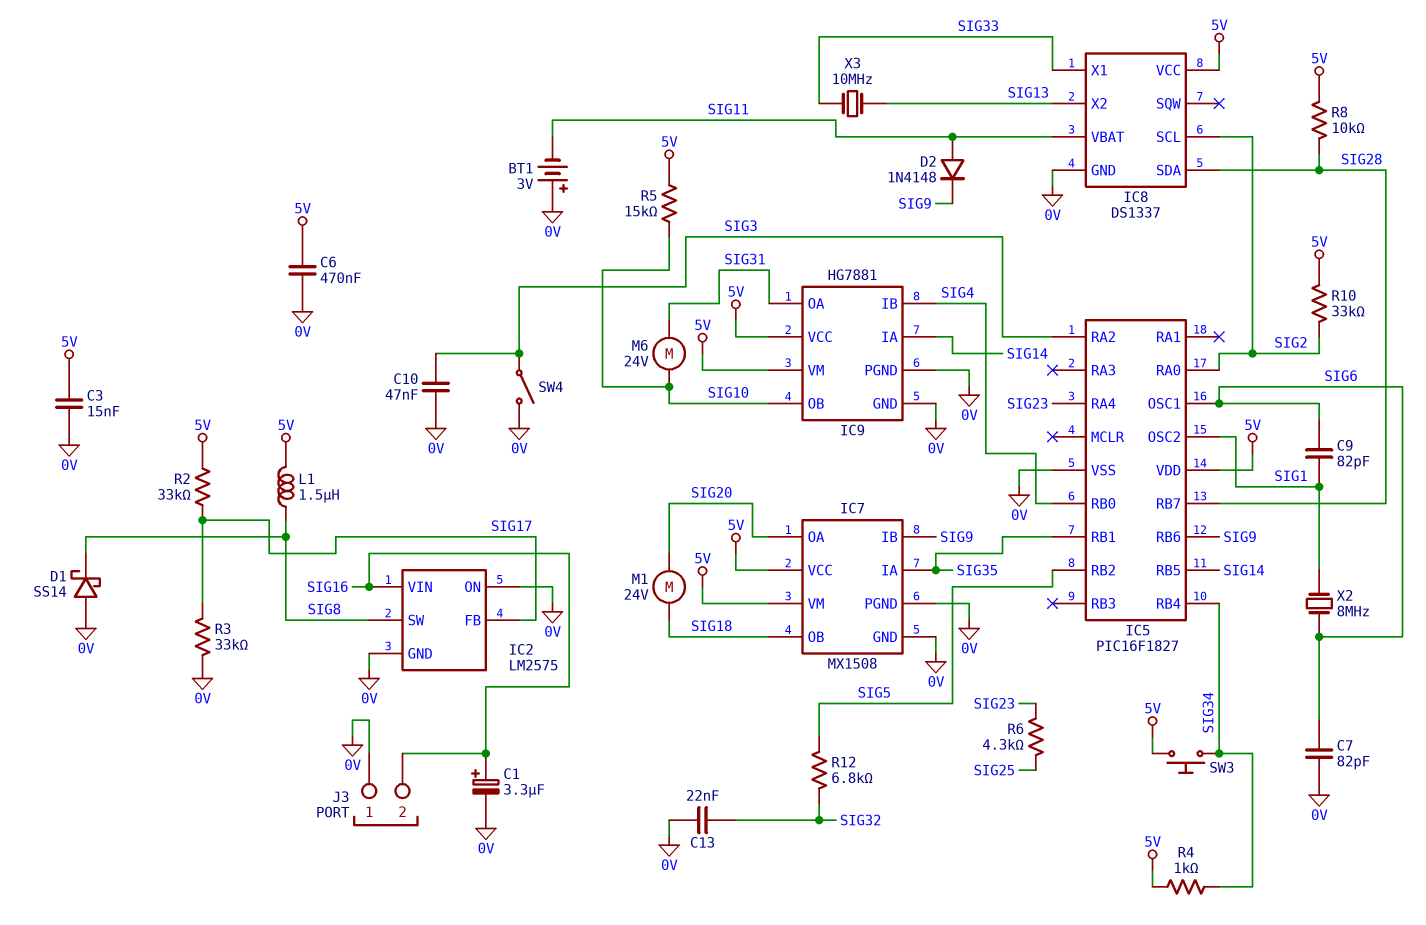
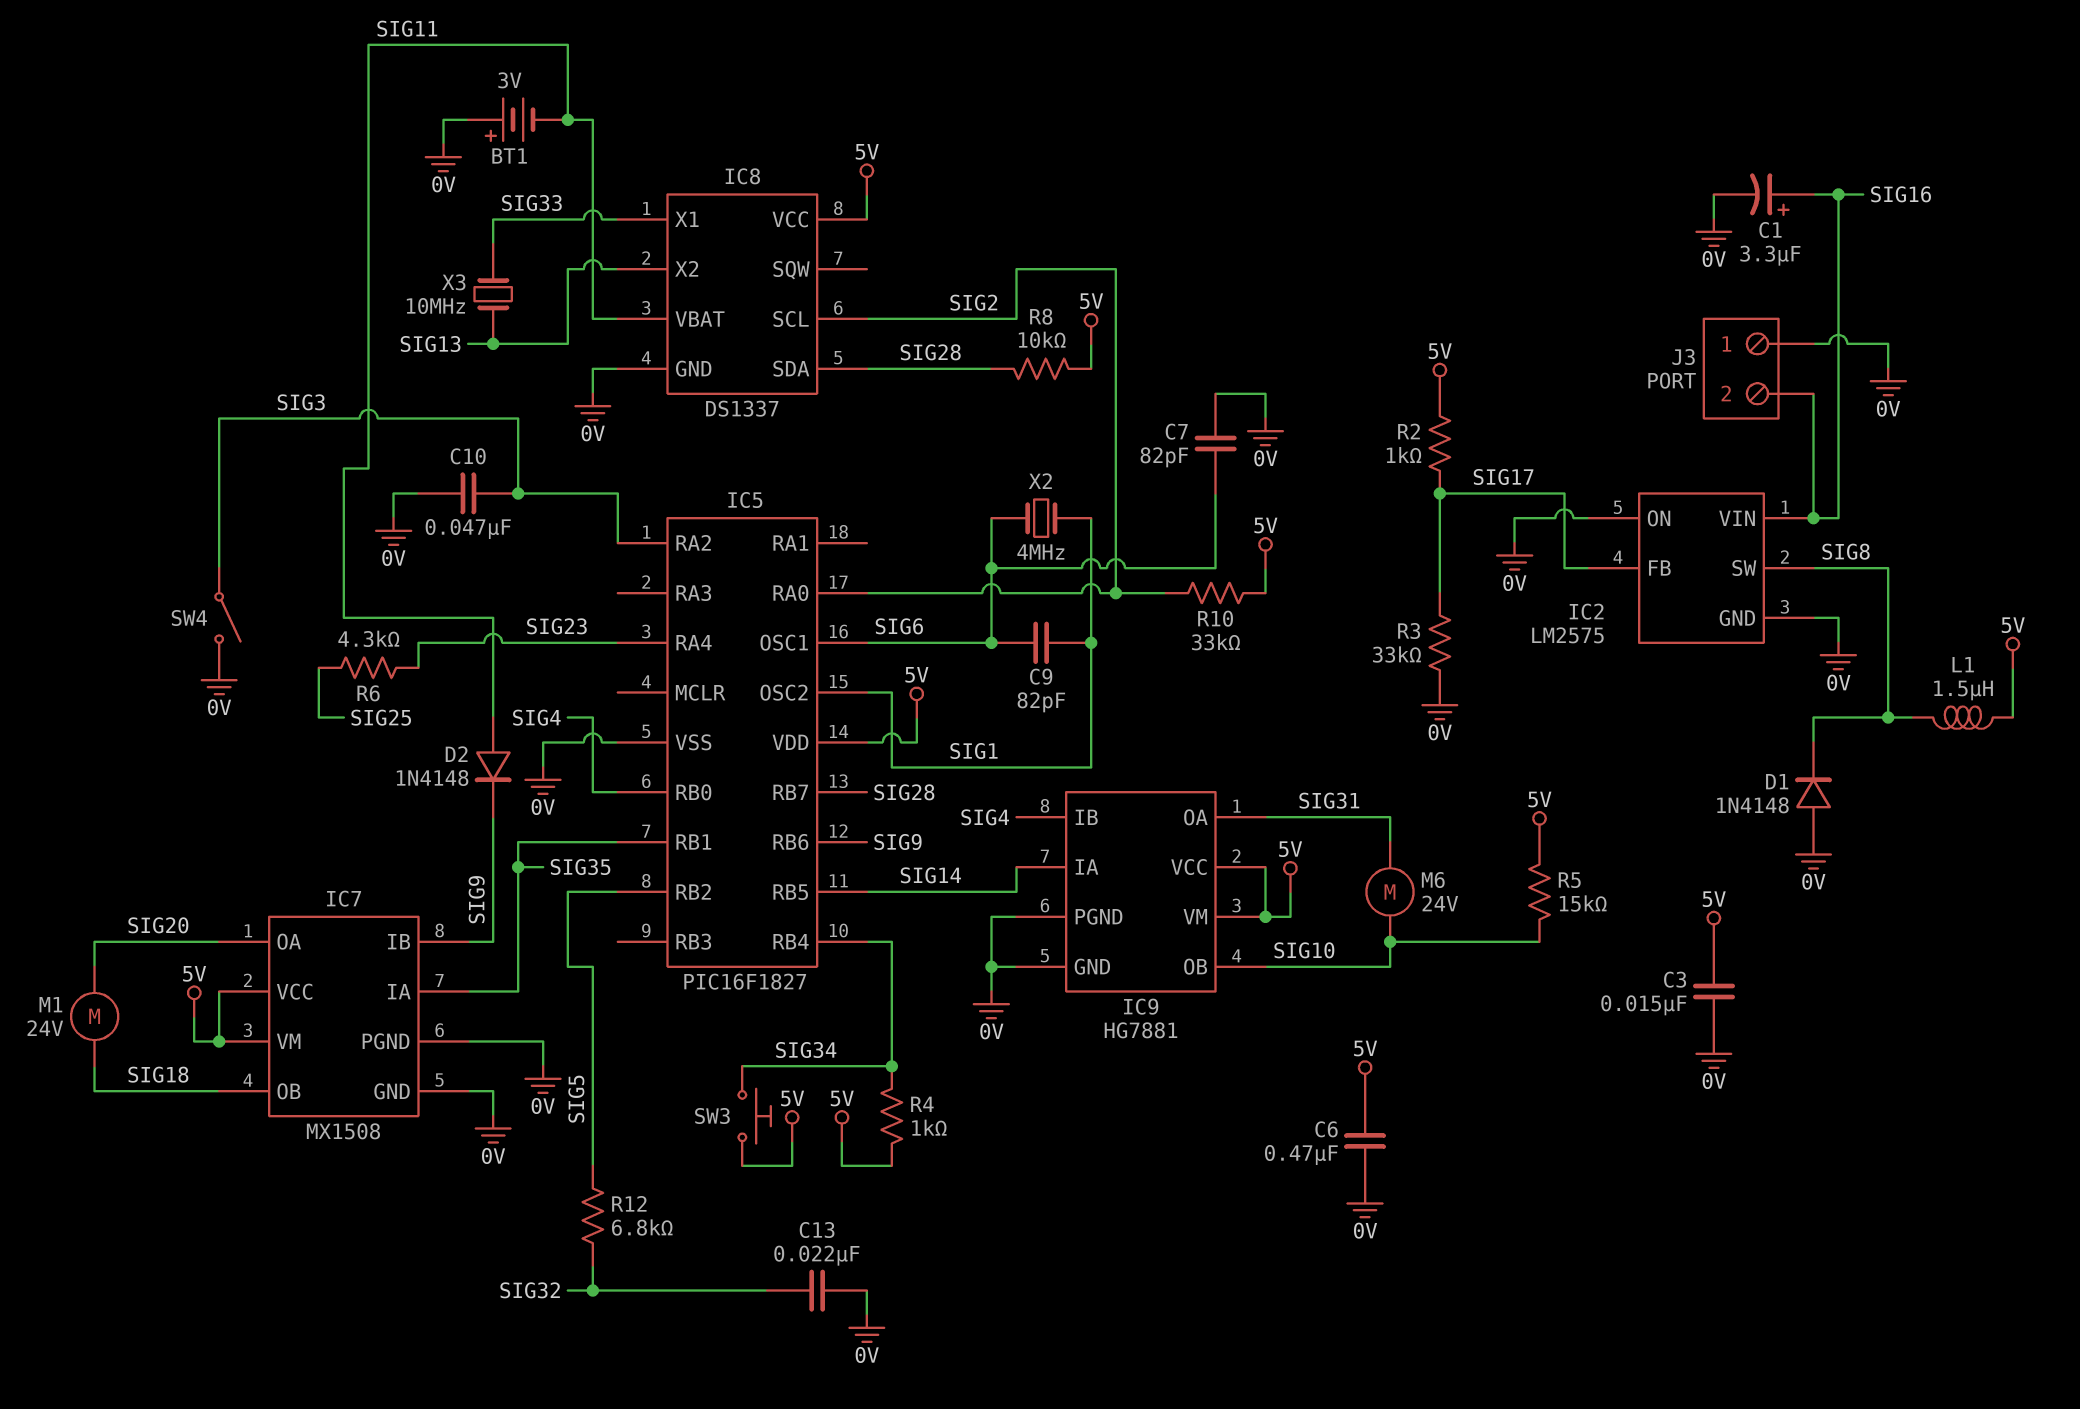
D1: schottky SS14 (A 0V, K SIG8) -> diode 1N4148 (A 0V, K SIG8)
R2: 33k (5V, SIG17) -> 1k (5V, SIG17)
X2: 8MHz (SIG1, SIG6) -> 4MHz (SIG1, SIG6)

